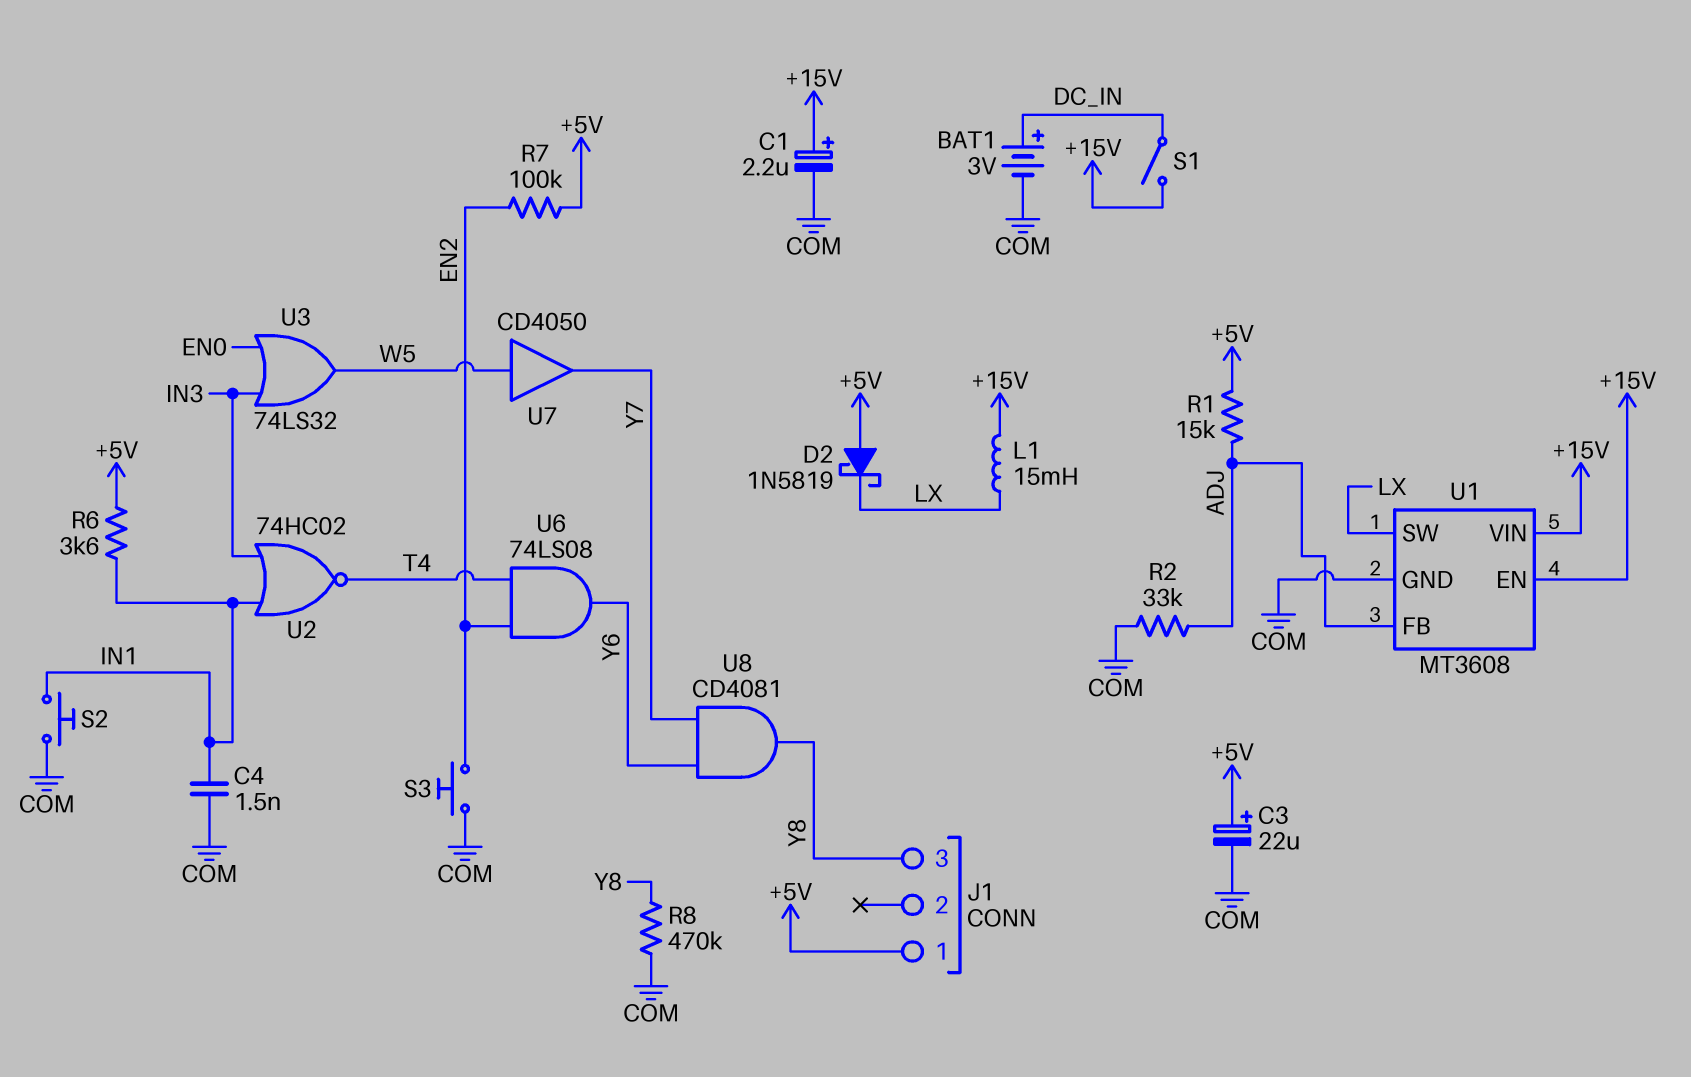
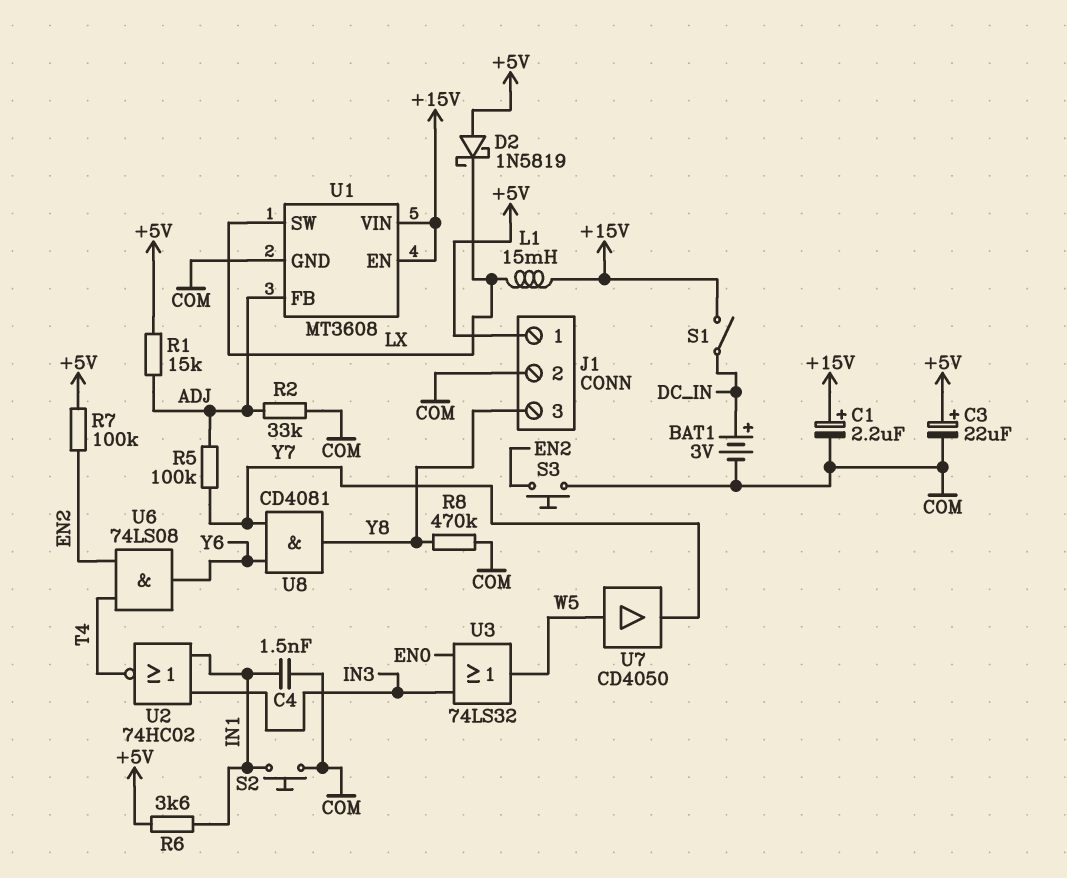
J1 pin 2: none -> COM
R5: none -> 100k (ADJ, Y7)

